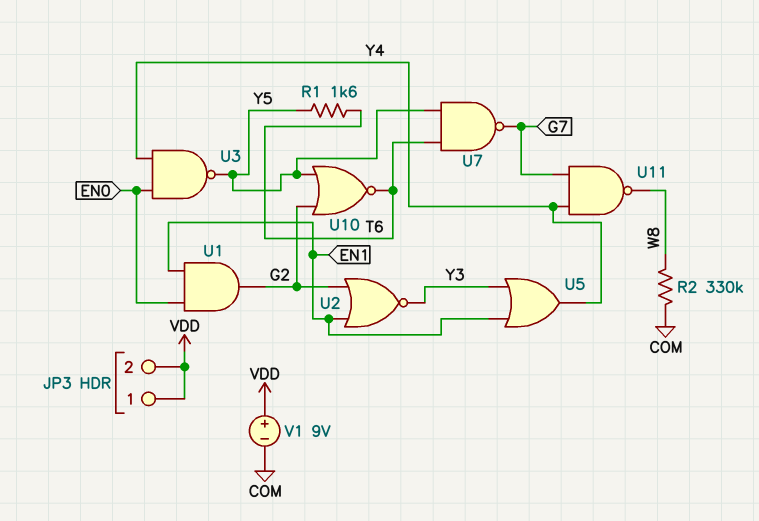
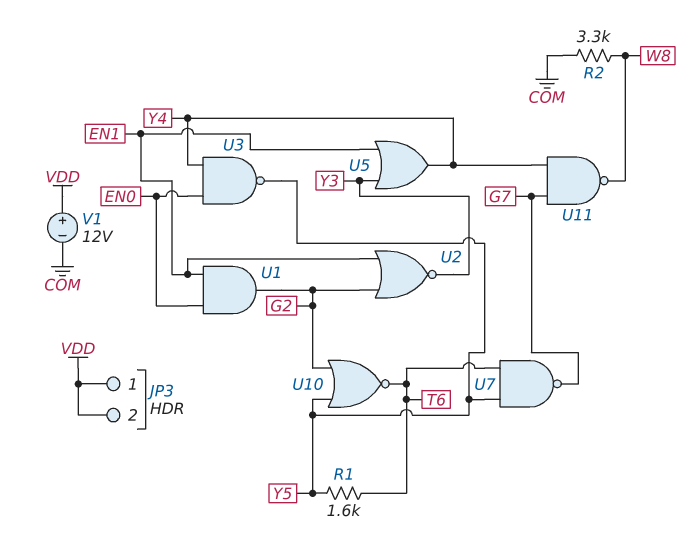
R2: 330k (COM, W8) -> 3.3k (COM, W8)
V1: 9V (plus VDD, minus COM) -> 12V (plus VDD, minus COM)

